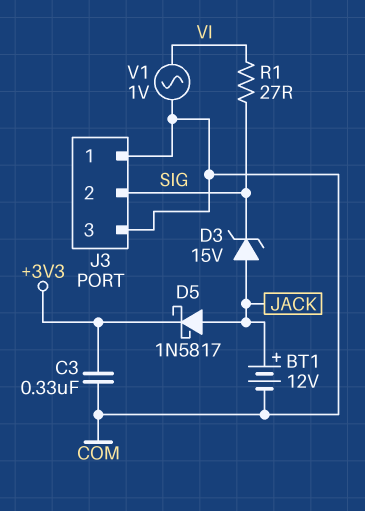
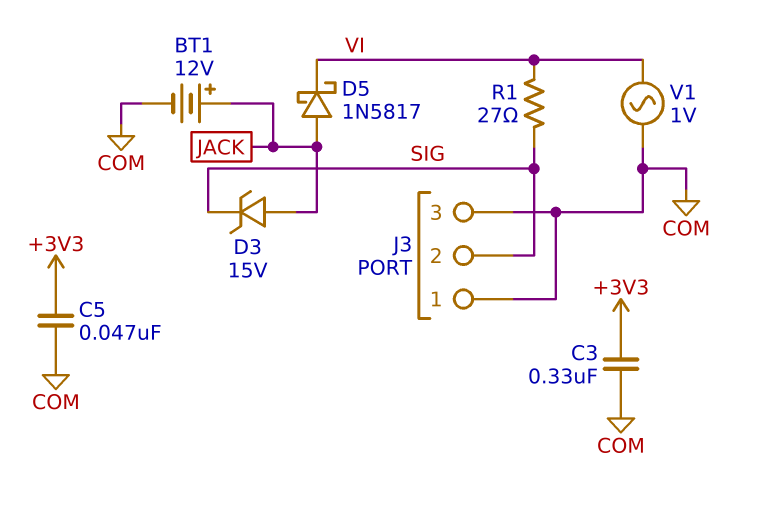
C5: none -> 47nF (+3V3, COM)
D5: schottky 1N5817 (A JACK, K +3V3) -> schottky 1N5817 (A JACK, K VI)

